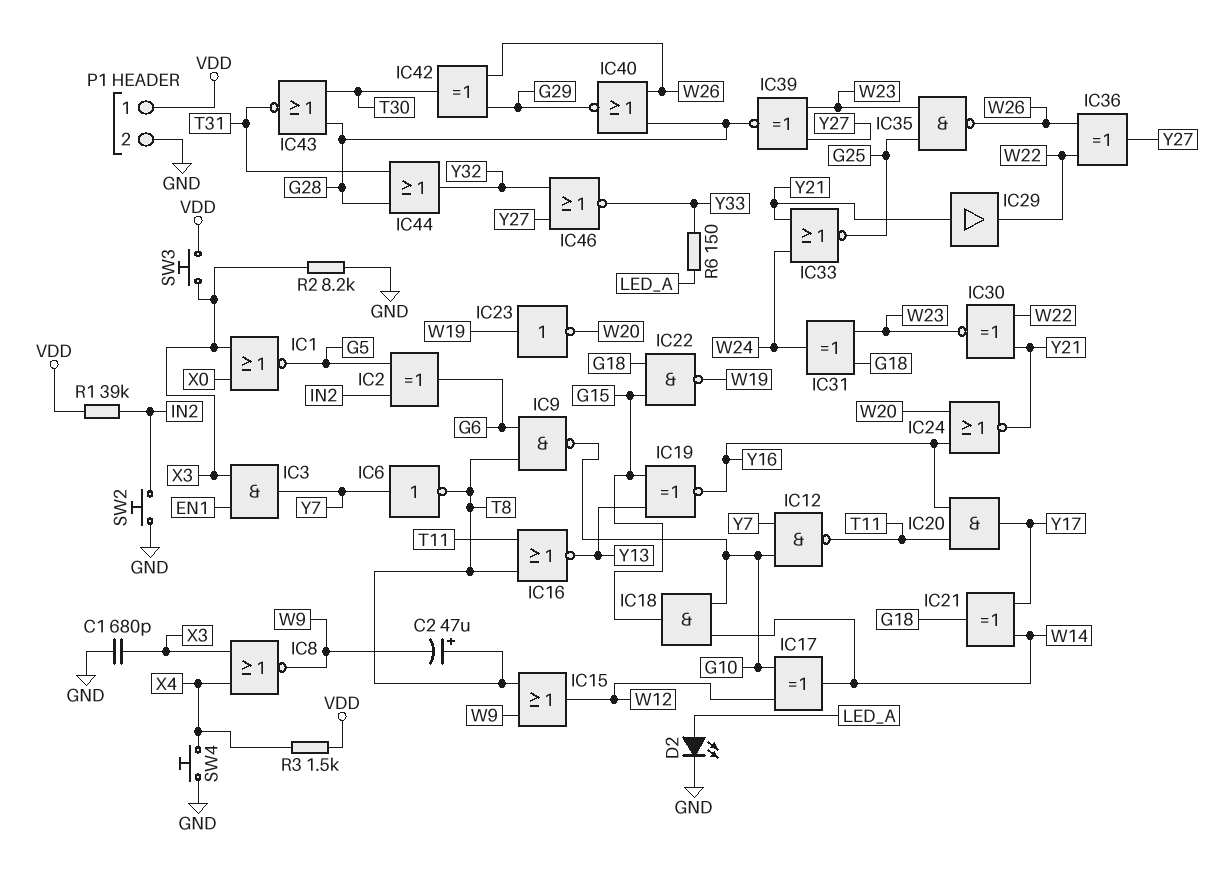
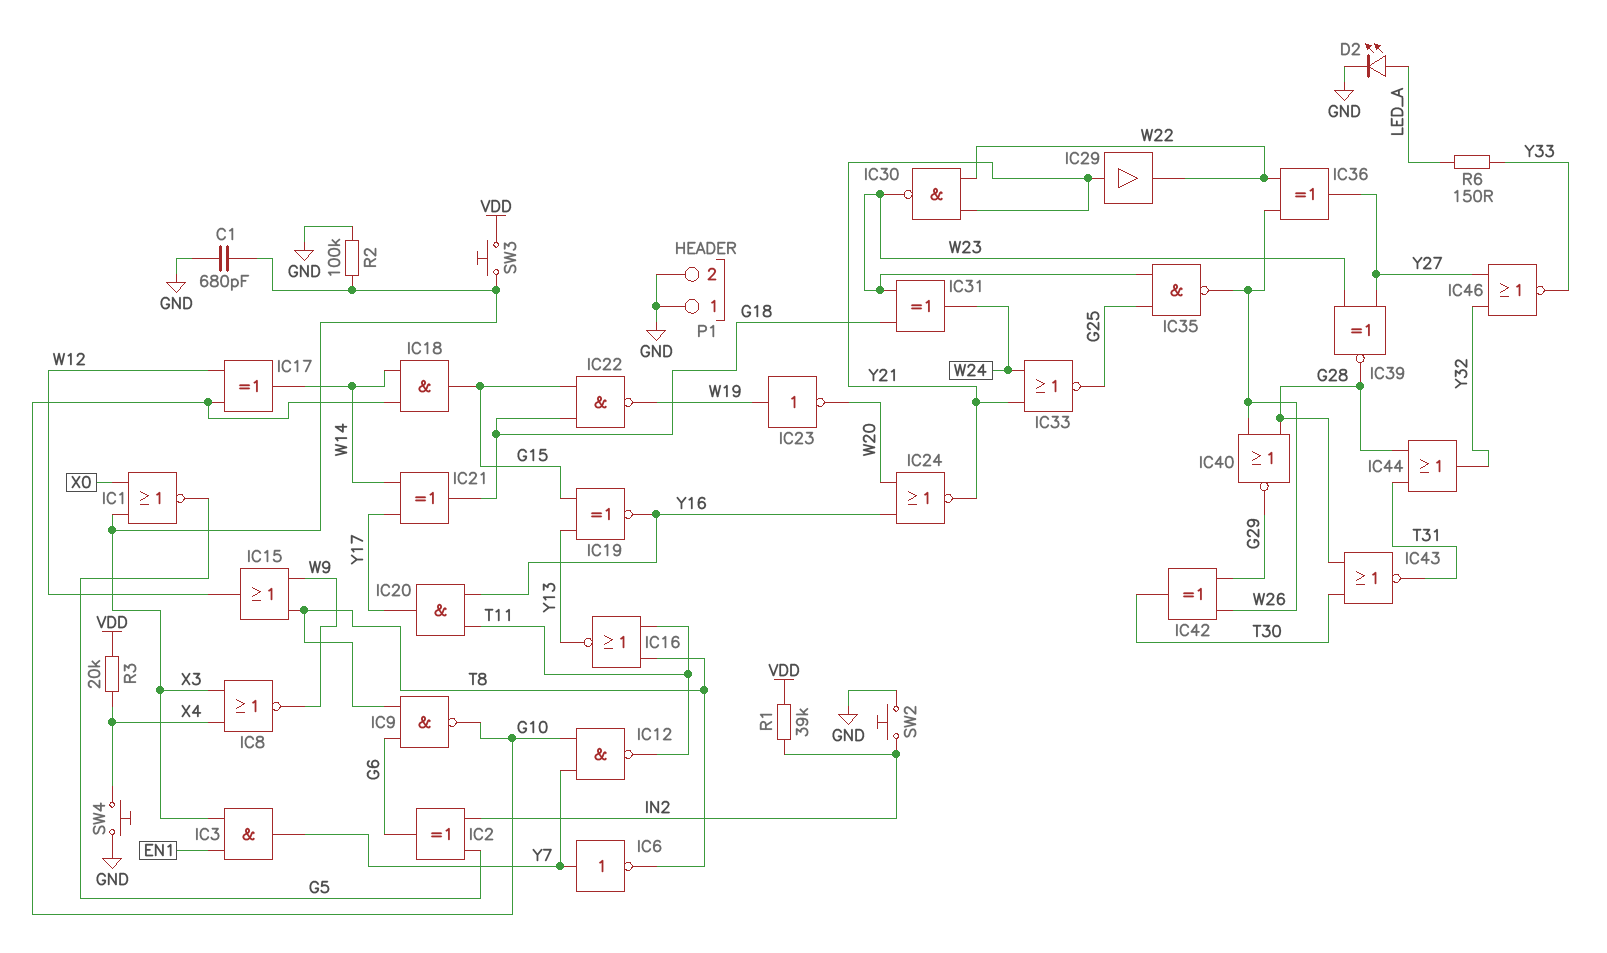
C2: 47uF (plus T8, minus W9) -> none
IC30: XNOR (in W22, in Y21, out W23) -> NAND (in W22, in Y21, out W23)
P1 pin 1: VDD -> GND
R2: 8.2k (GND, X3) -> 100k (GND, X3)
R3: 1.5k (VDD, X4) -> 20k (VDD, X4)

